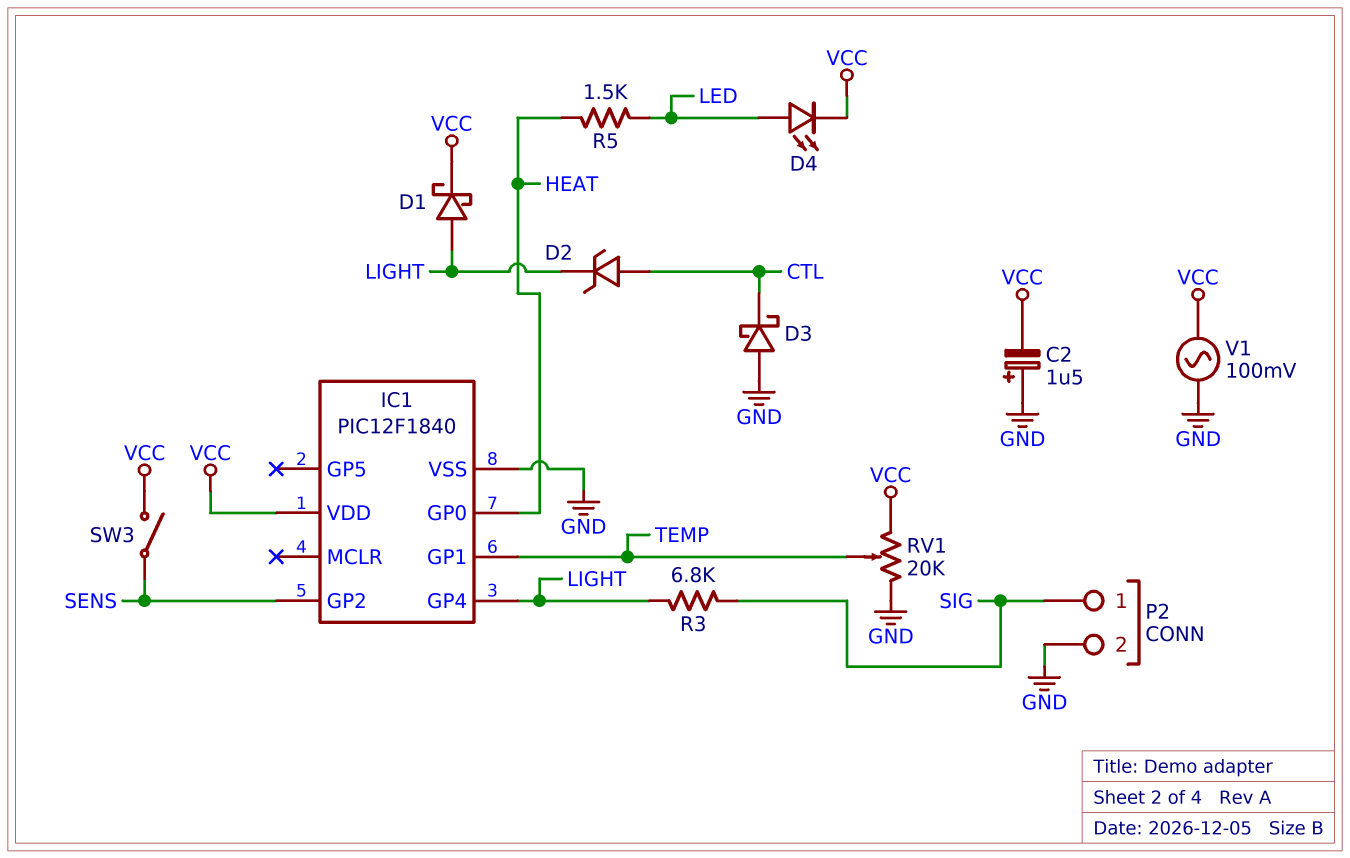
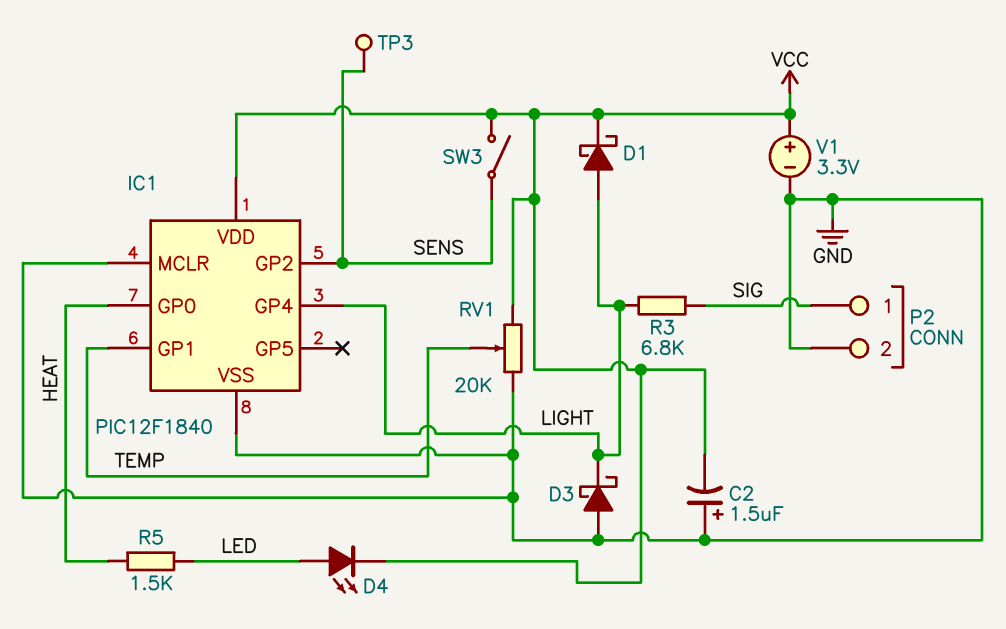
D2: zener (A CTL, K LIGHT) -> none
D3: schottky (A GND, K CTL) -> schottky (A GND, K LIGHT)
IC1 pin MCLR: none -> GND
TP3: none -> test point (SENS)
V1: AC 100mV (GND, VCC) -> 3.3V (plus VCC, minus GND)

